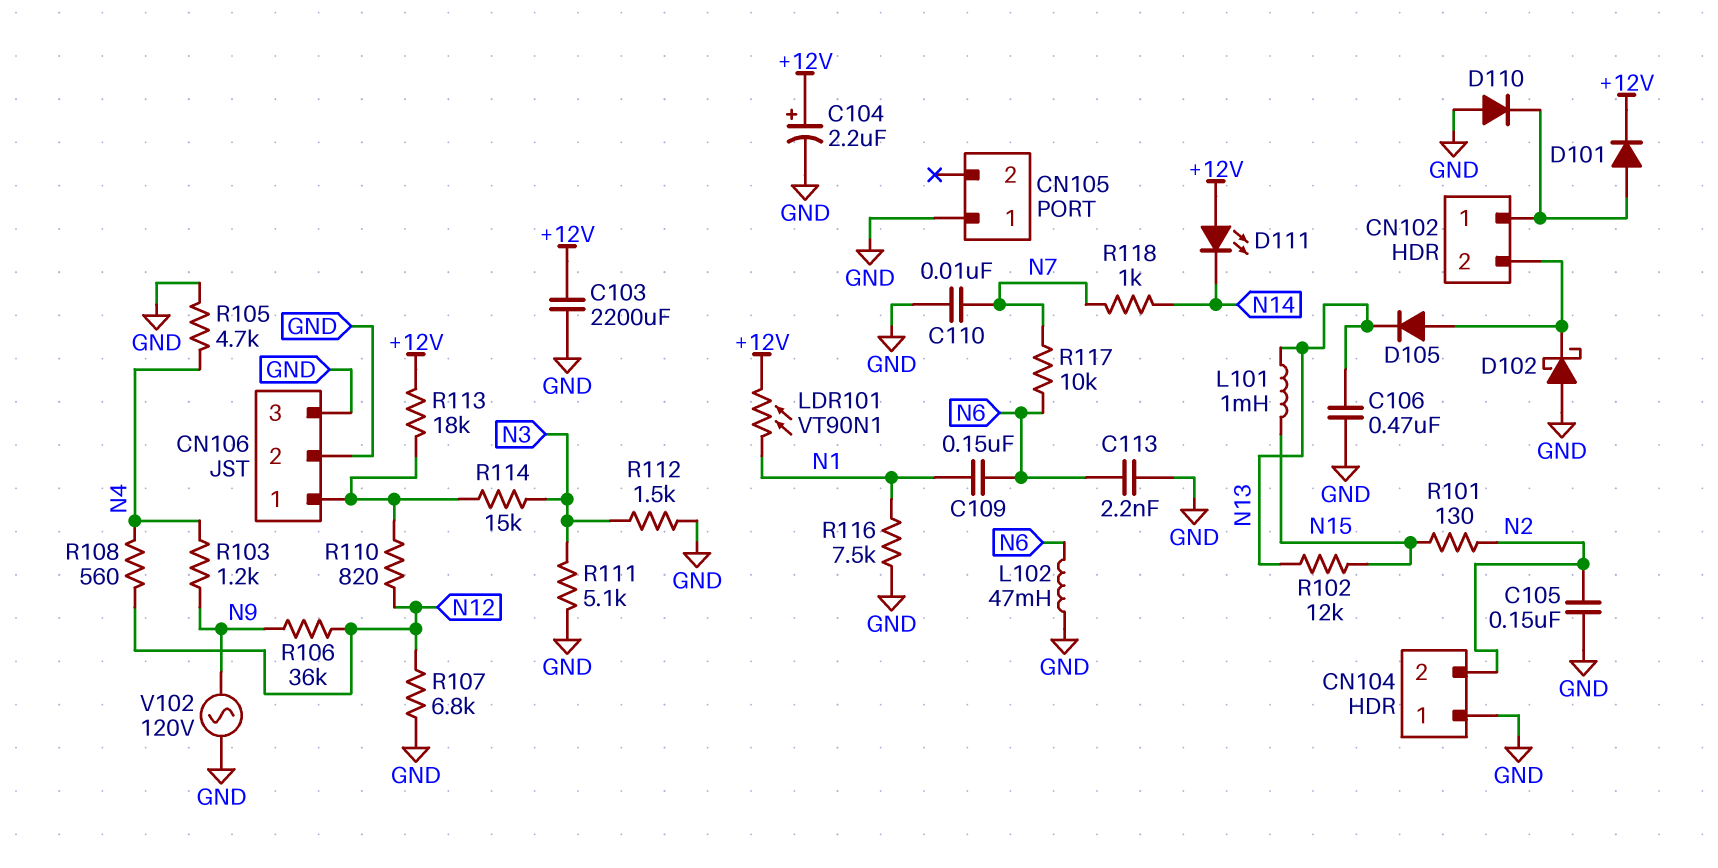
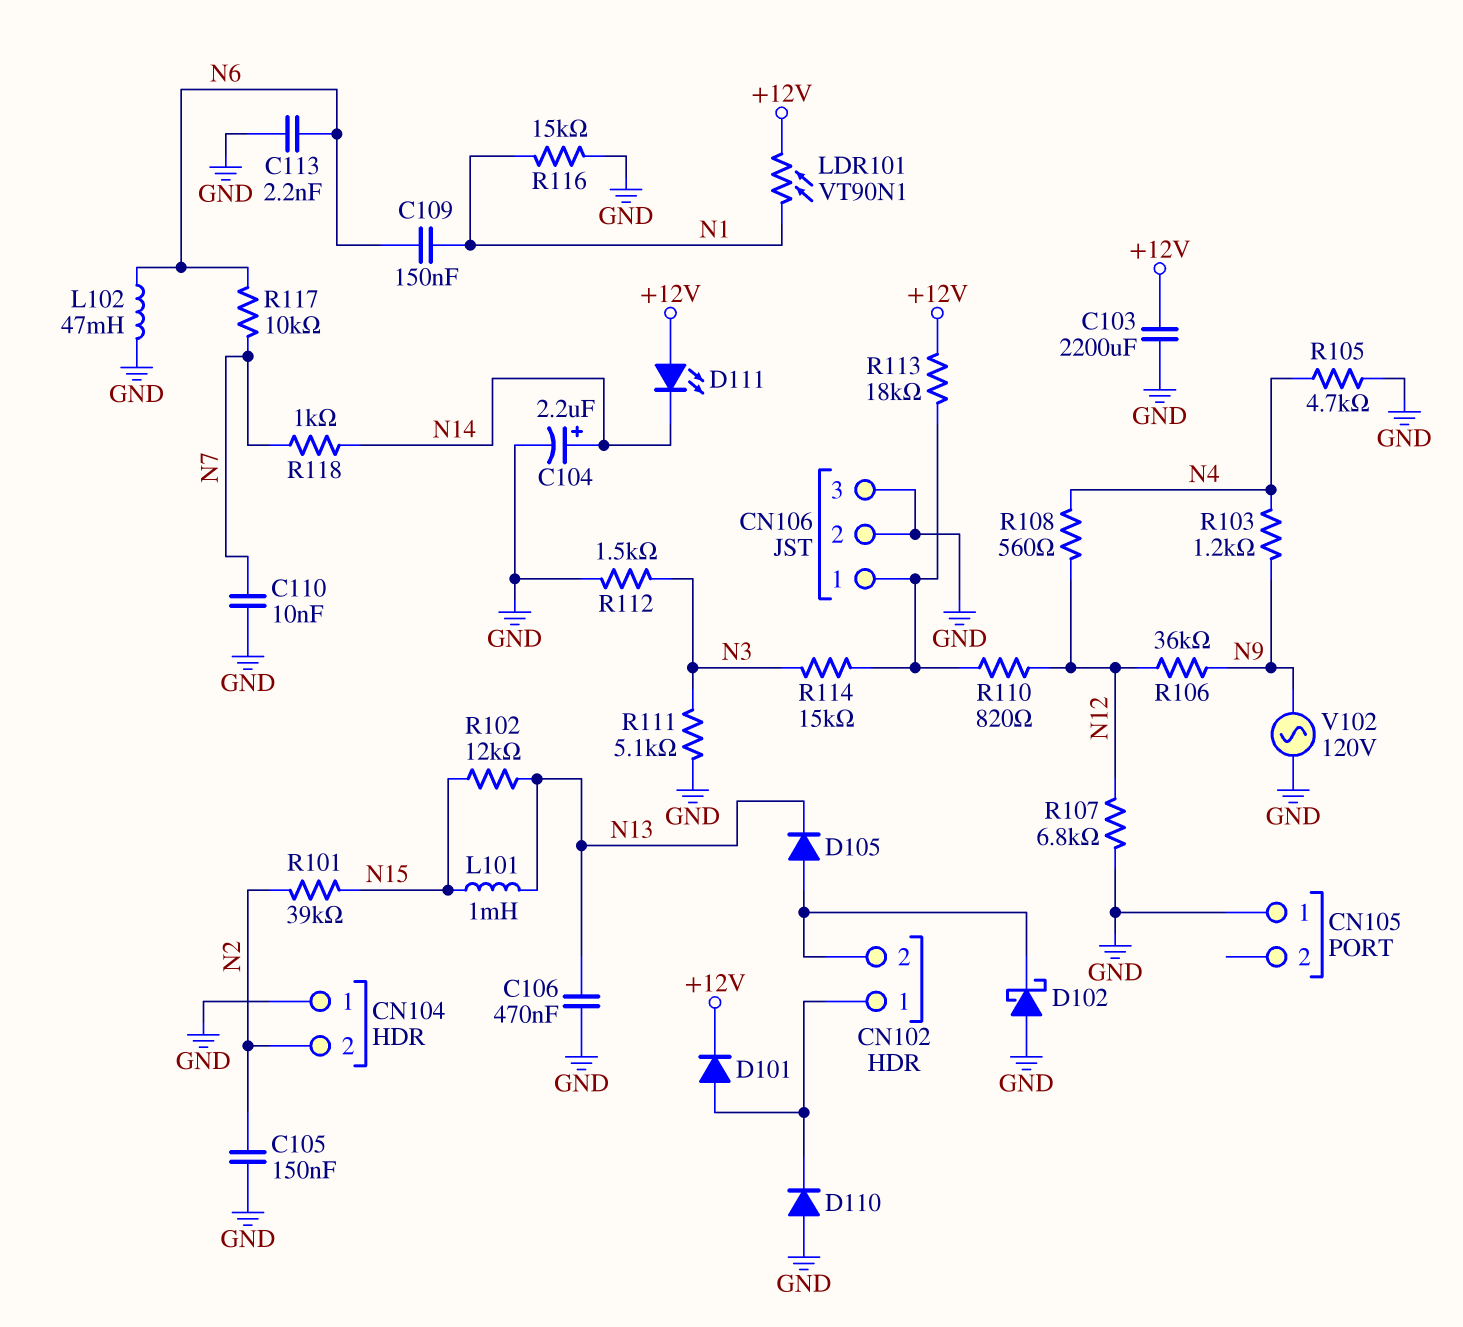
C104: 2.2uF (plus +12V, minus GND) -> 2.2uF (plus N14, minus GND)
R101: 130 (N2, N15) -> 39k (N2, N15)
R116: 7.5k (GND, N1) -> 15k (GND, N1)

